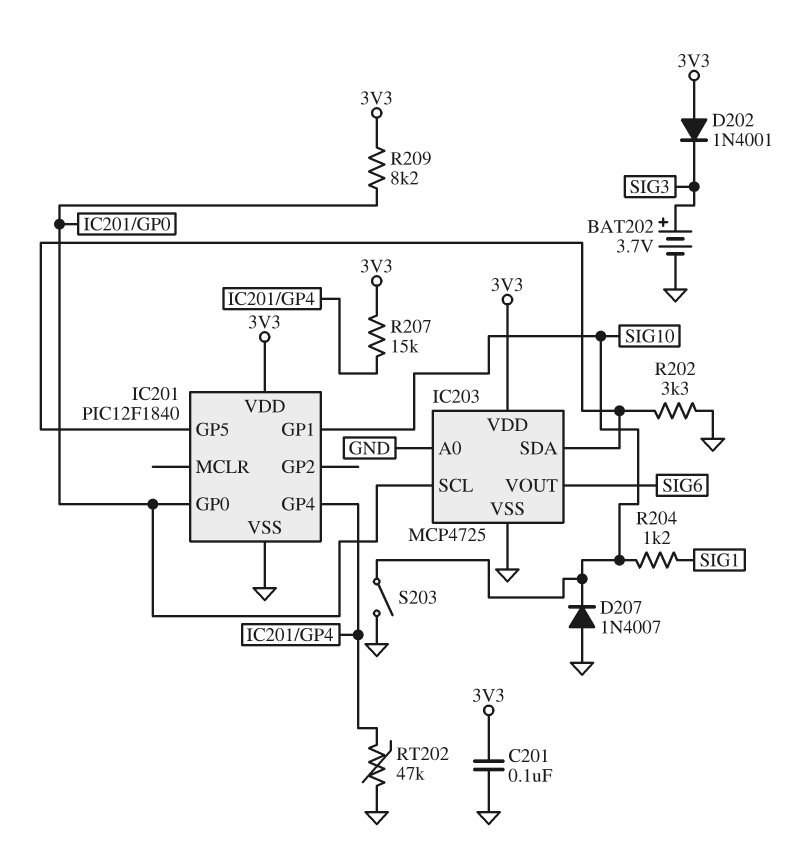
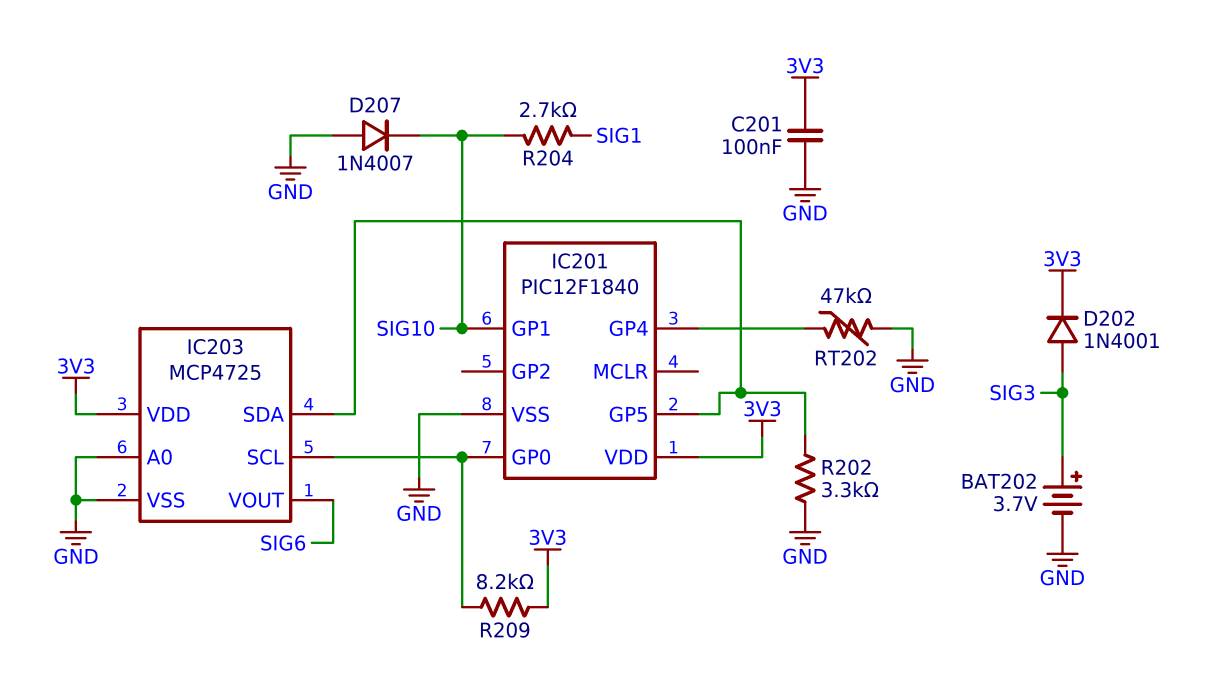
D202: diode 1N4001 (A 3V3, K SIG3) -> diode 1N4001 (A SIG3, K 3V3)
R204: 1.2k (SIG1, SIG10) -> 2.7k (SIG1, SIG10)
R207: 15k (3V3, IC201/GP4) -> none
S203: switch (GND, SIG10) -> none

